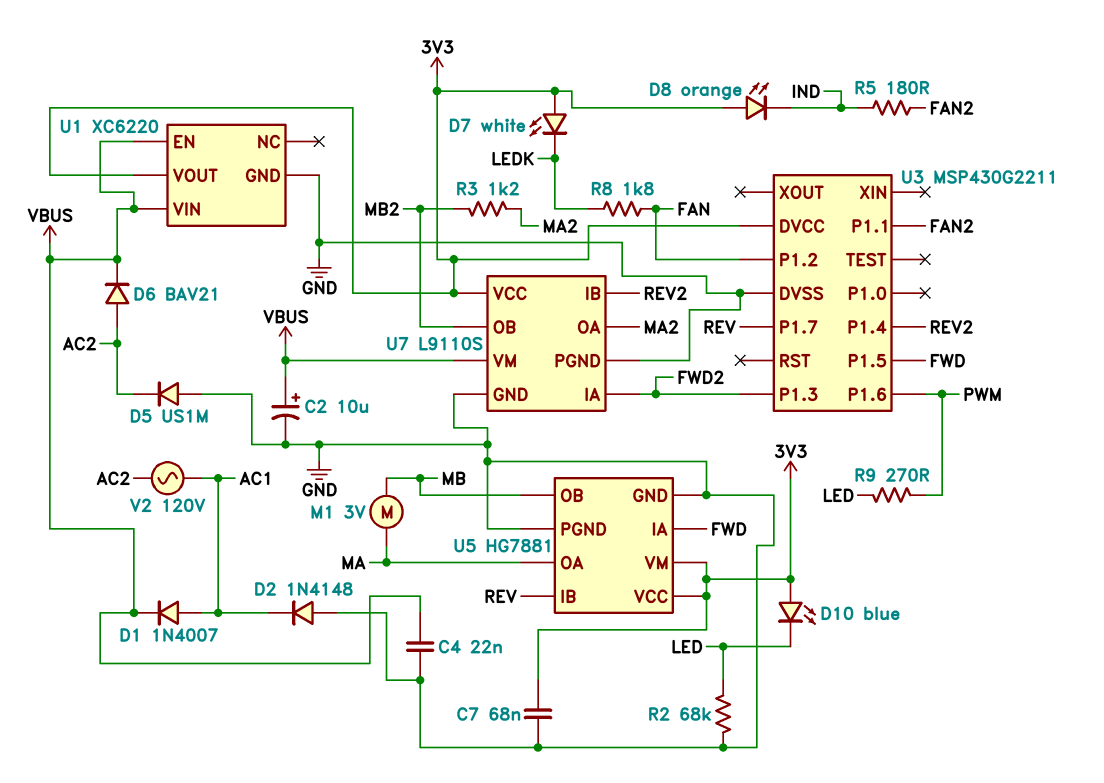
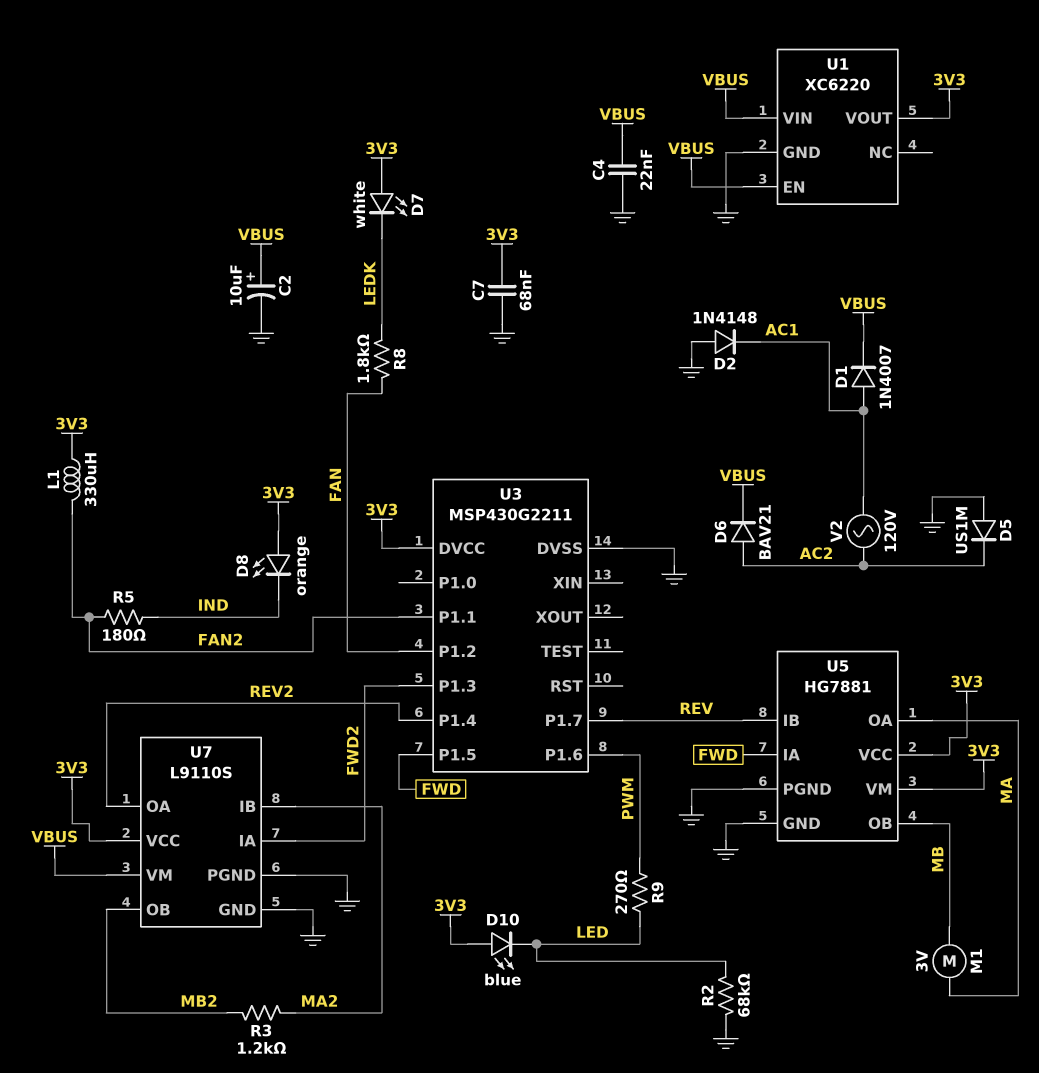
L1: none -> 330uH (3V3, FAN2)
U7 pin IB: REV2 -> MA2
U7 pin OA: MA2 -> REV2

